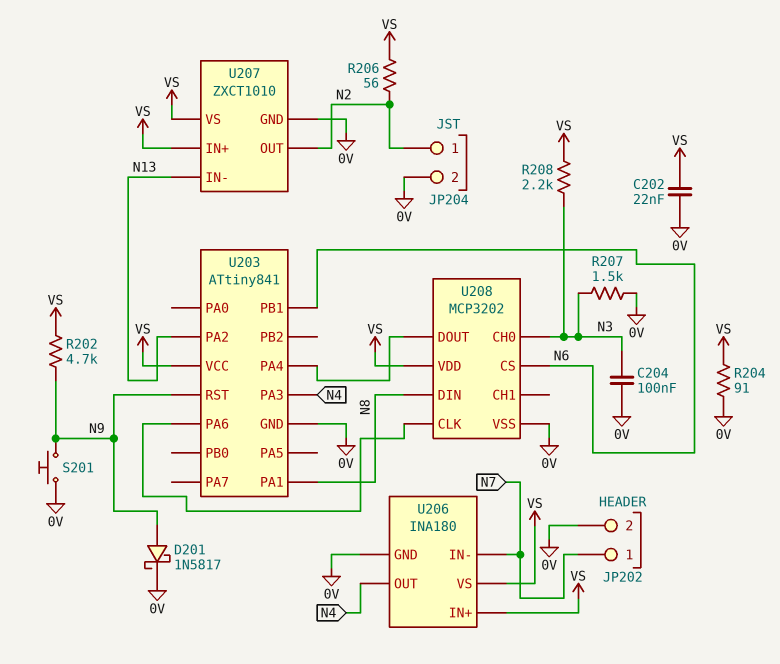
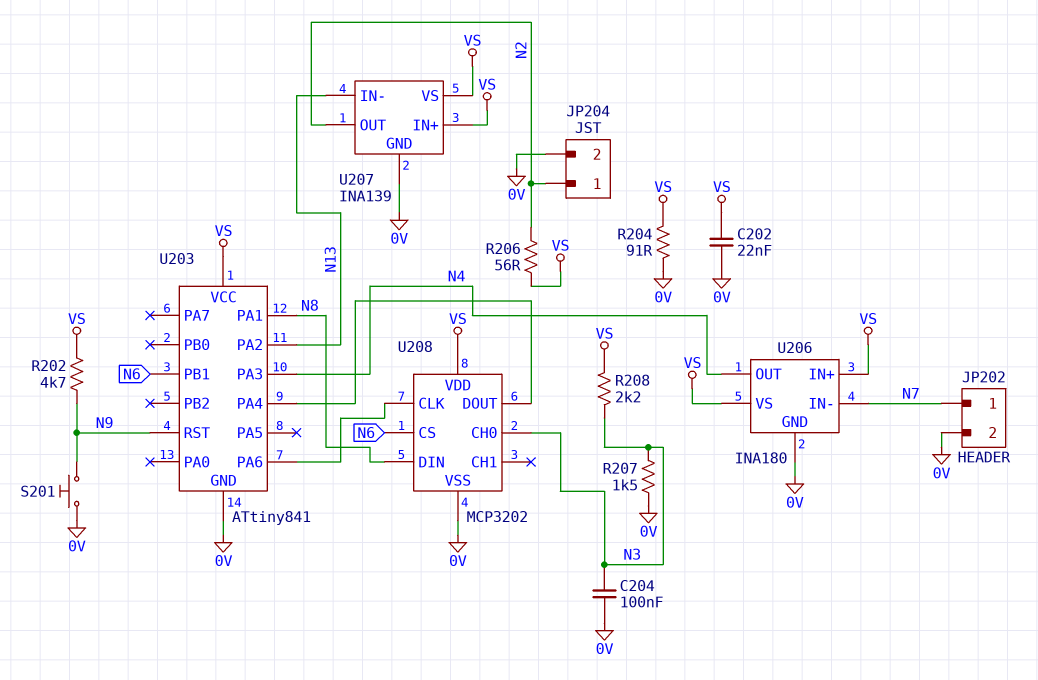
D201: schottky 1N5817 (A N9, K 0V) -> none
U207: ZXCT1010 -> INA139

